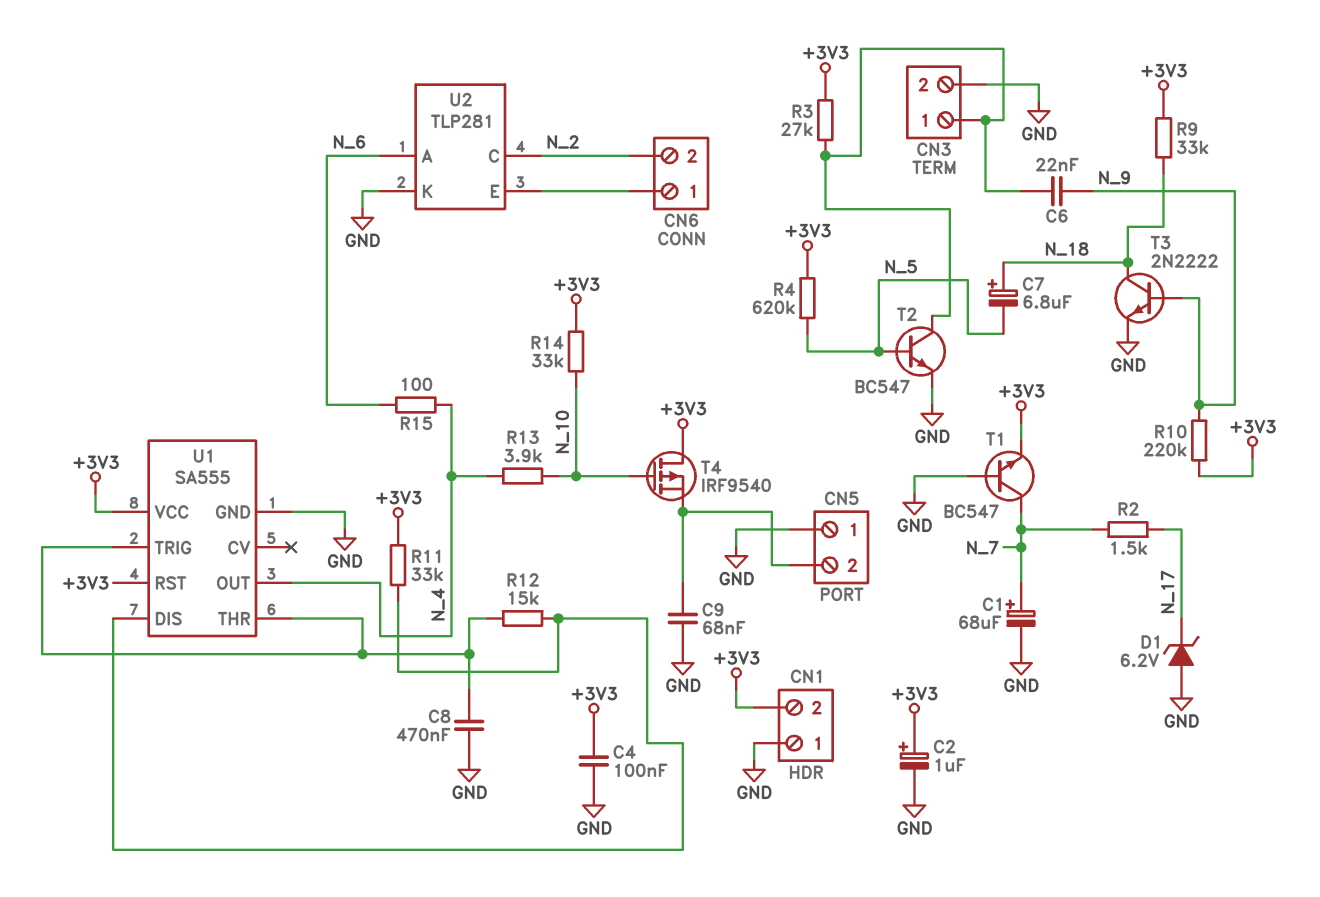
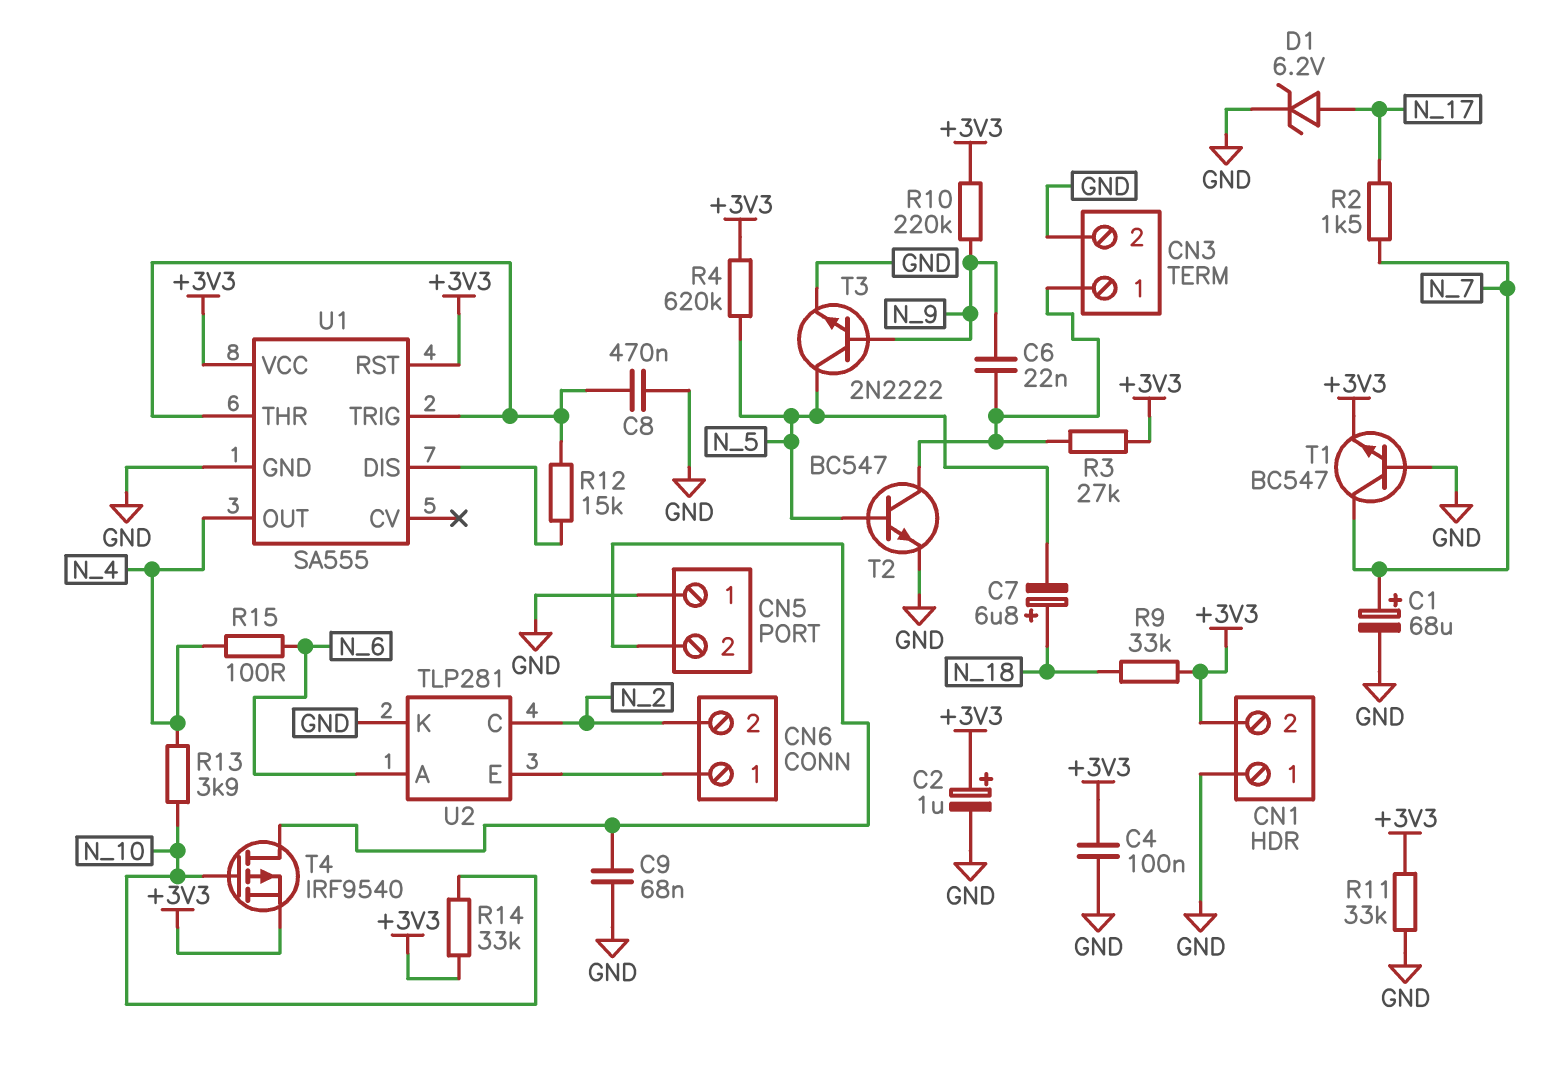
D1: zener 6.2V (A GND, K N_17) -> zener 6.2V (A N_17, K GND)
R11: 33k (+3V3, U1/DIS) -> 33k (+3V3, GND)
T3: NPN 2N2222 (B N_9, C N_18, E GND) -> NPN 2N2222 (B N_9, C N_5, E GND)
T4: PMOS IRF9540 (G N_10, D +3V3, S CN5/2) -> PMOS IRF9540 (G N_10, D CN5/2, S +3V3)

